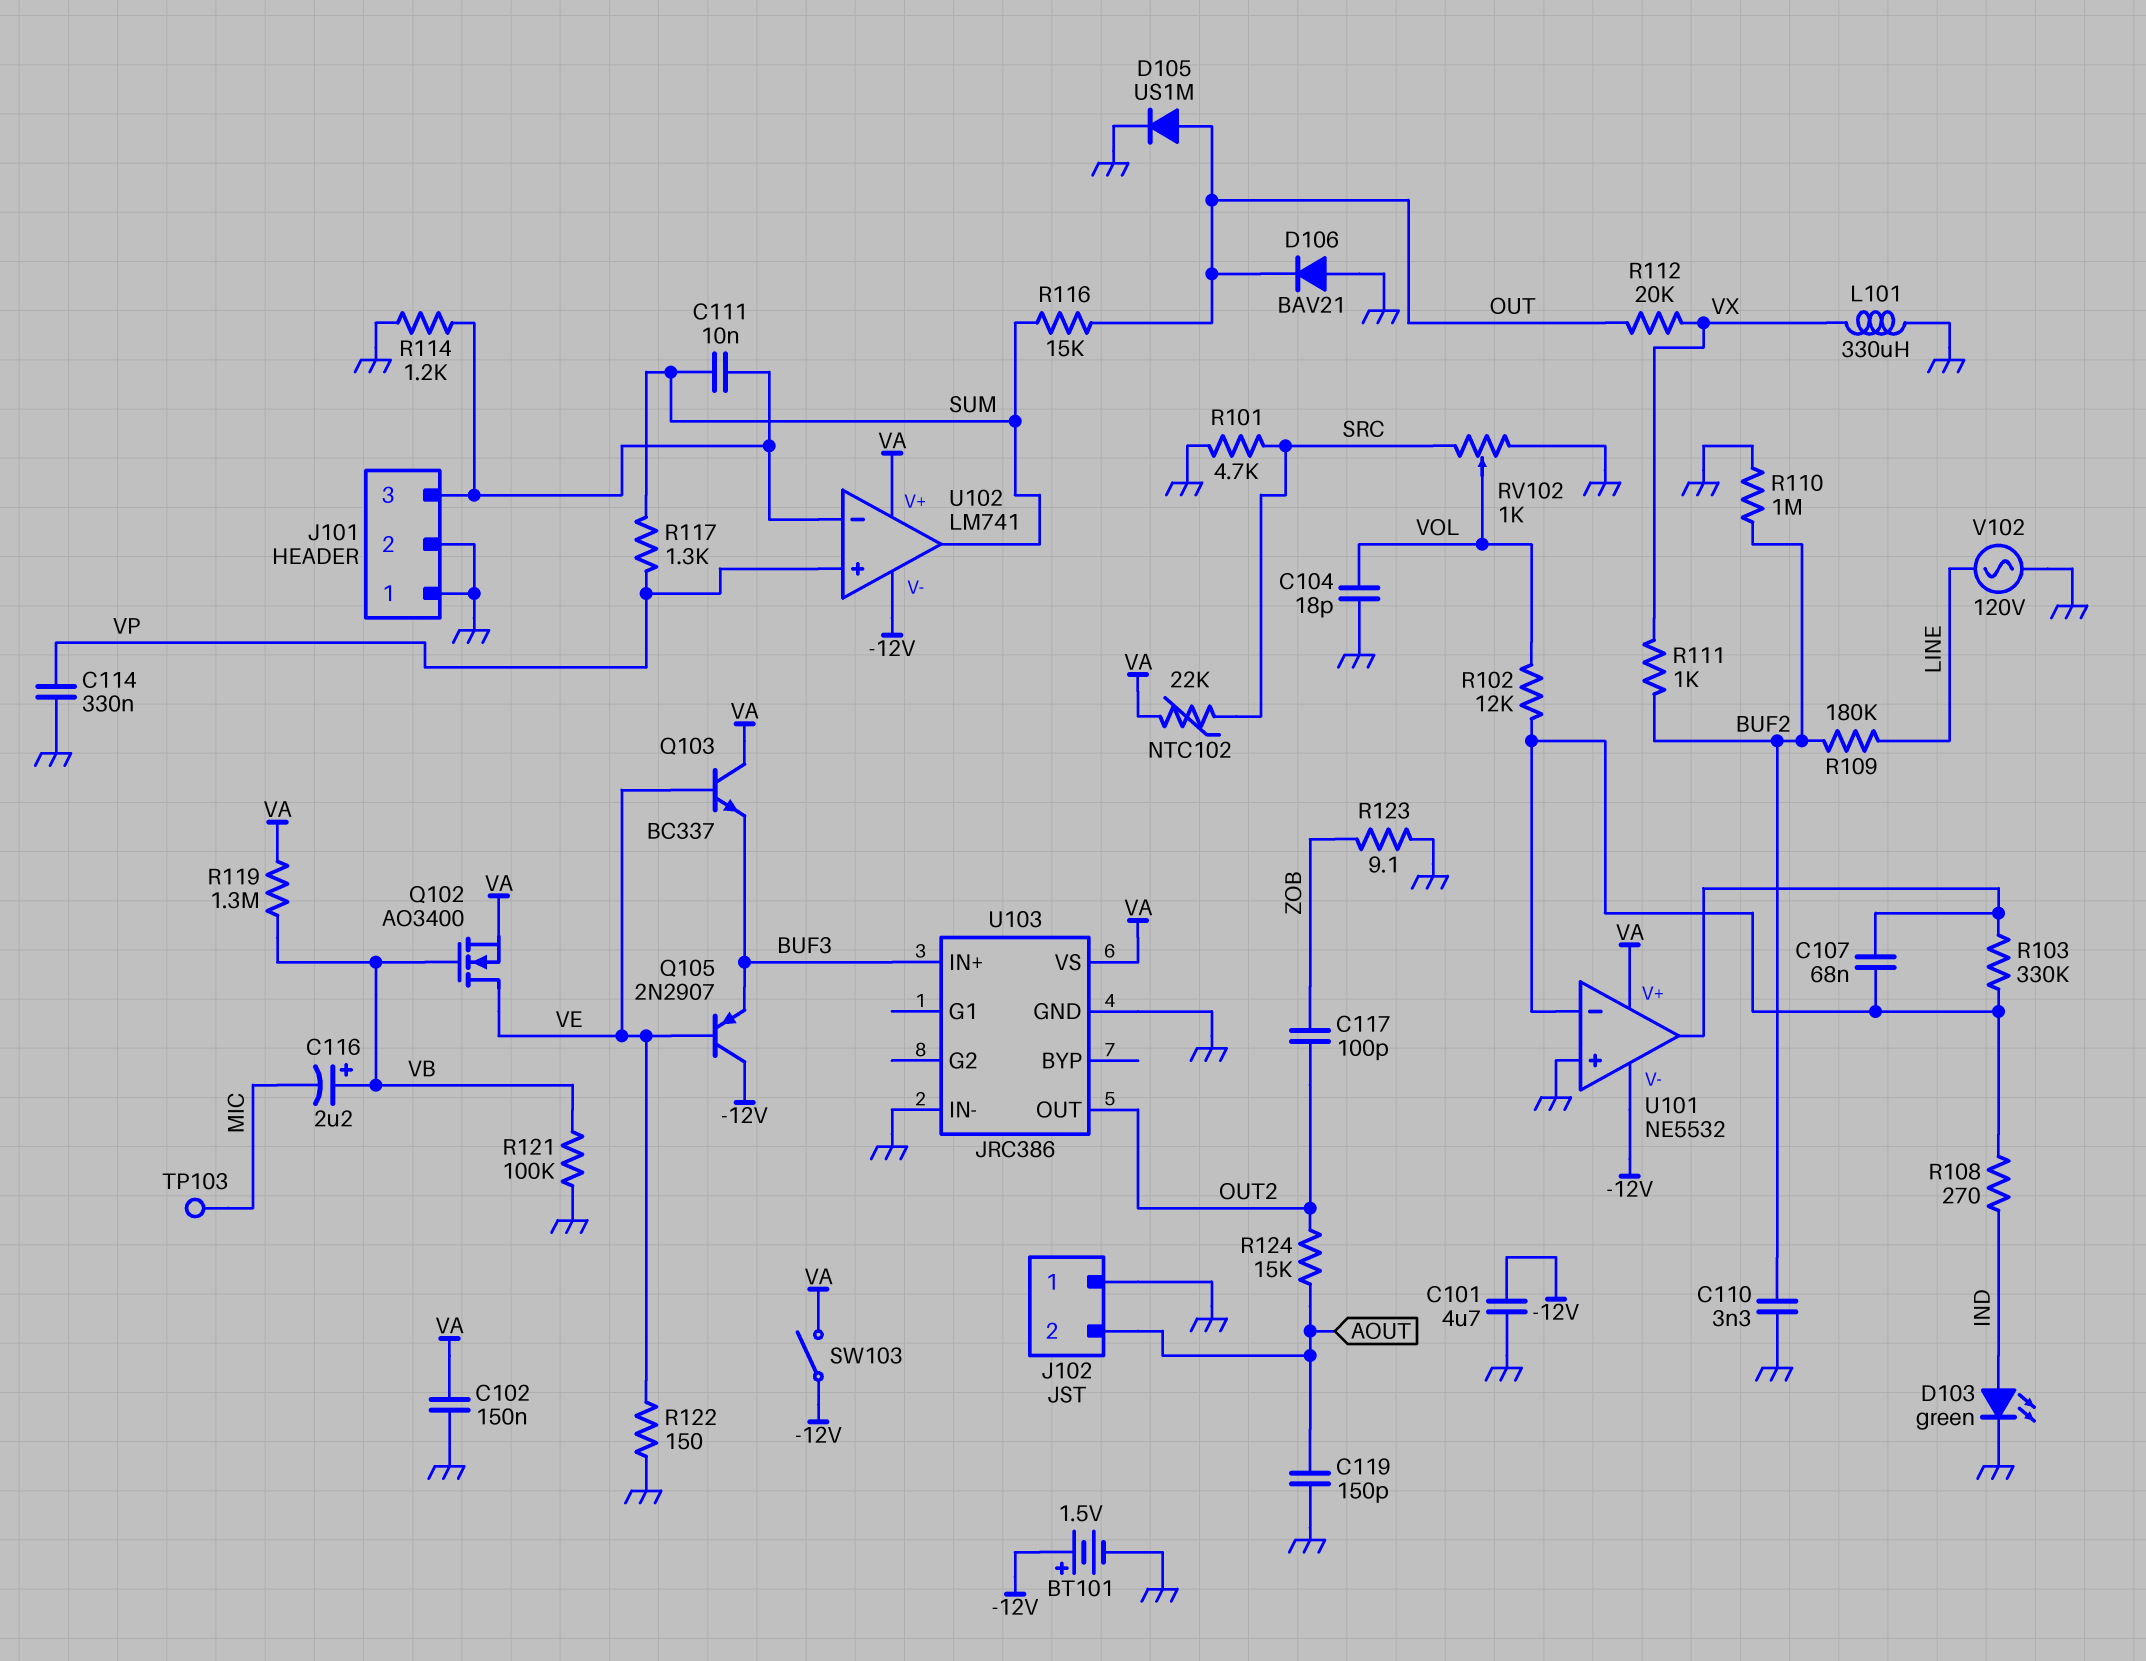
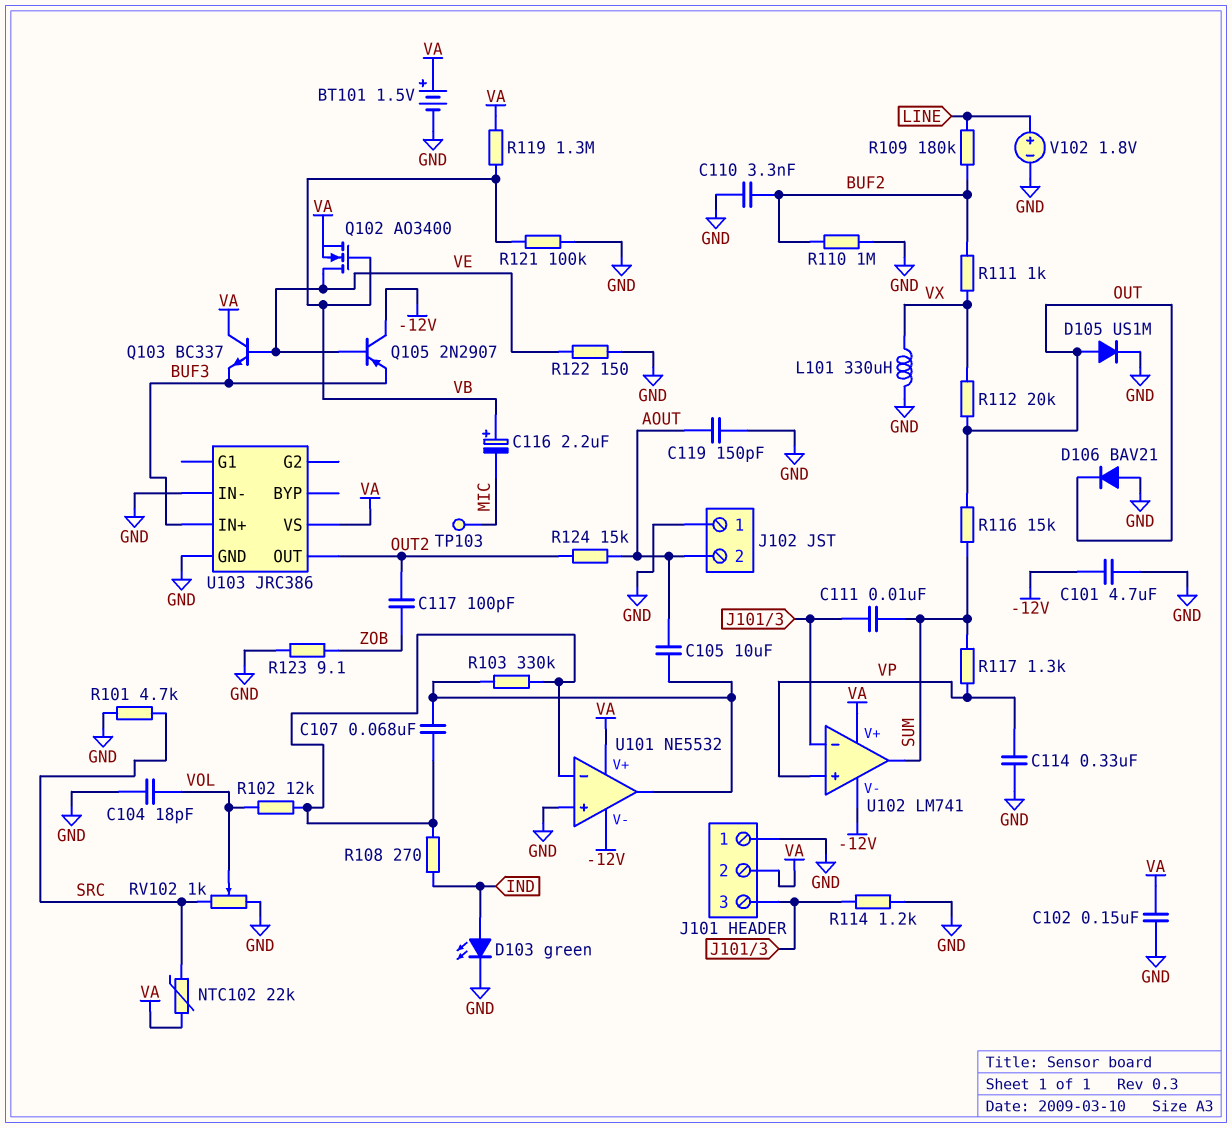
BT101: 1.5V (plus -12V, minus GND) -> 1.5V (plus VA, minus GND)
C105: none -> 10uF (AOUT, U101/out)
J101 pin 2: GND -> VA
SW103: switch (-12V, VA) -> none
V102: AC 120V (GND, LINE) -> 1.8V (plus LINE, minus GND)

